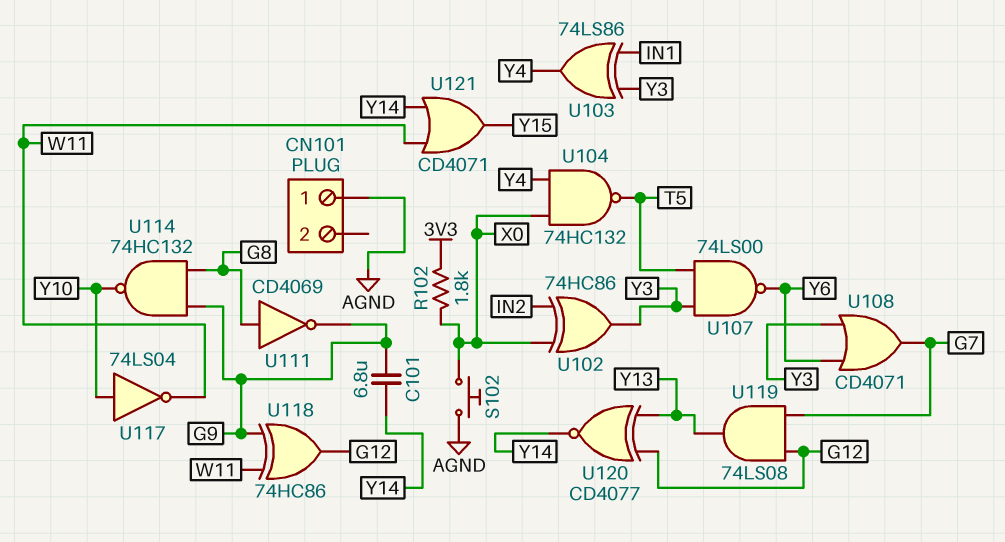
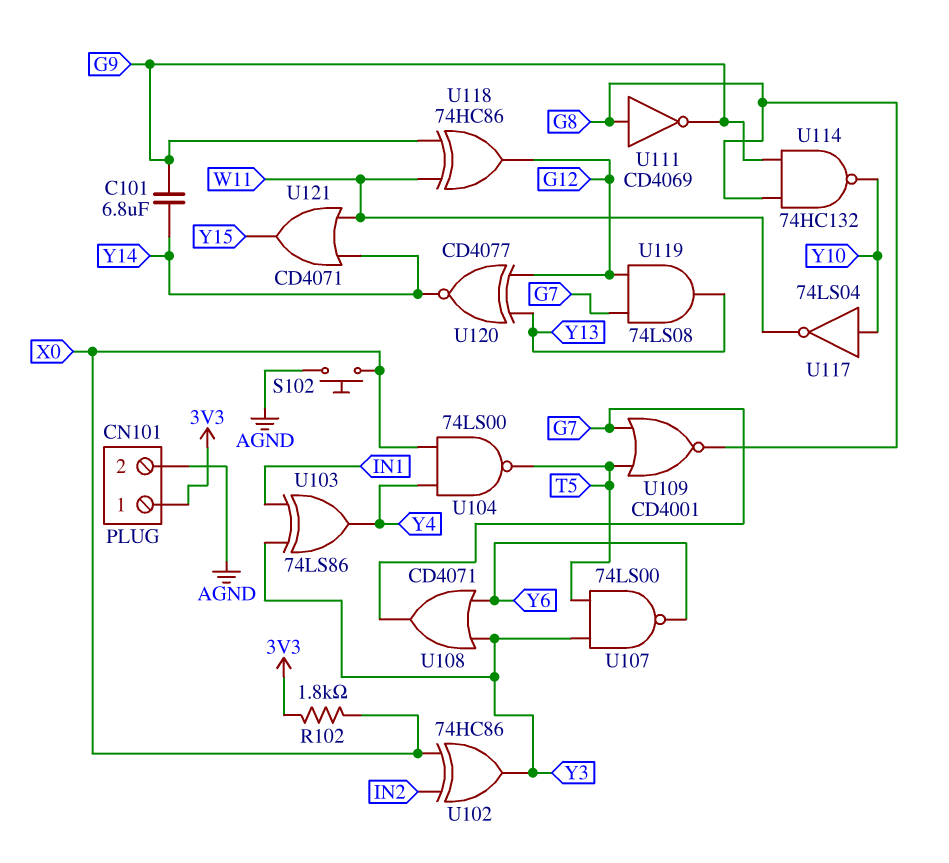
CN101 pin 1: AGND -> 3V3
CN101 pin 2: none -> AGND
U104: NAND 74HC132 (in X0, in Y4, out T5) -> NAND 74LS00 (in X0, in Y4, out T5)
U109: none -> NOR CD4001 (in G7, in T5, out G8)

